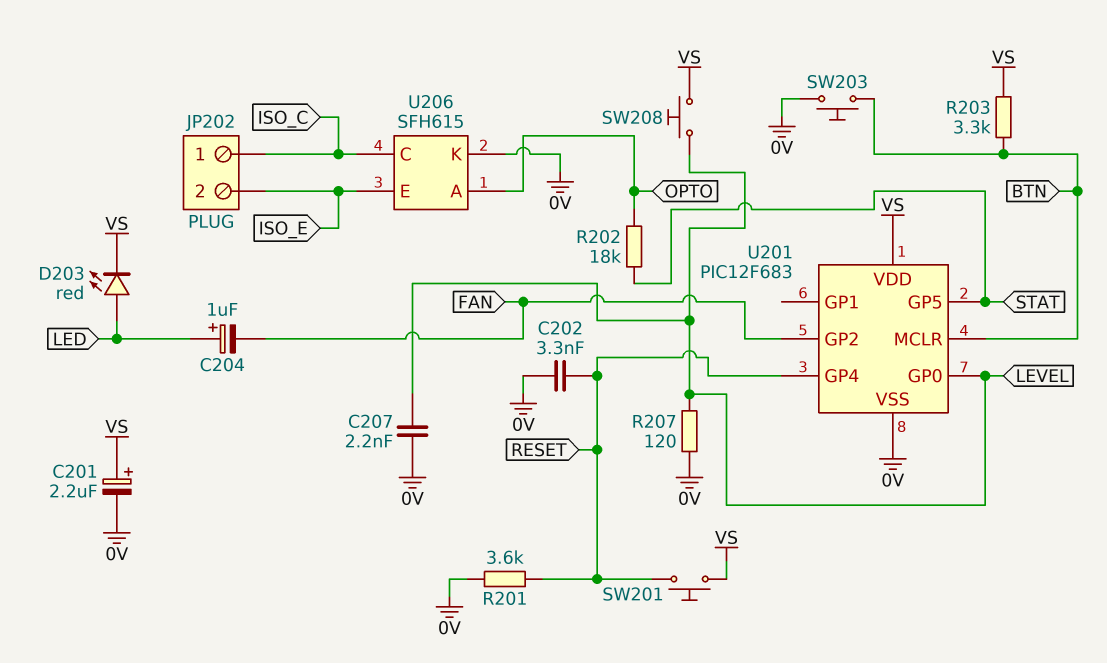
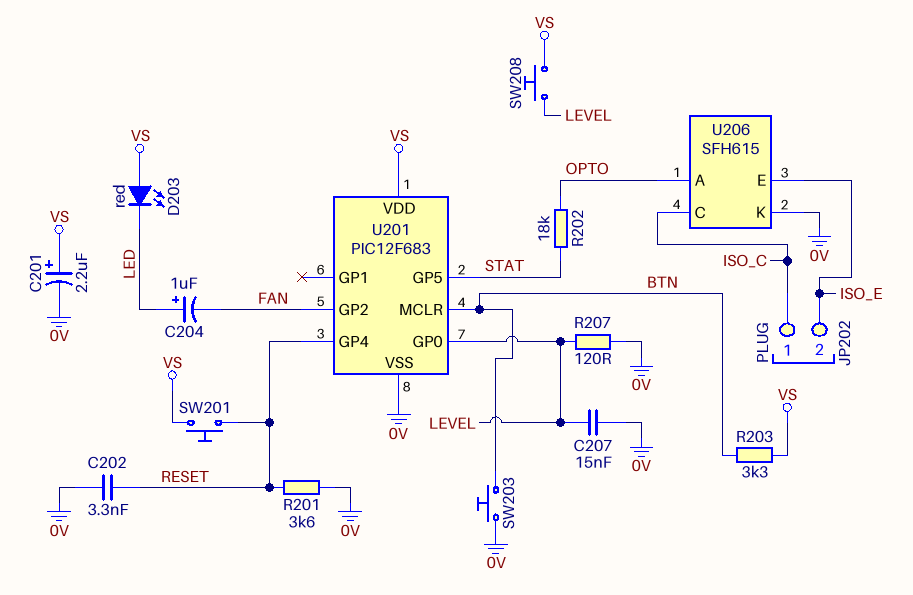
C207: 2.2nF (0V, LEVEL) -> 15nF (0V, LEVEL)
D203: LED red (A LED, K VS) -> LED red (A VS, K LED)

